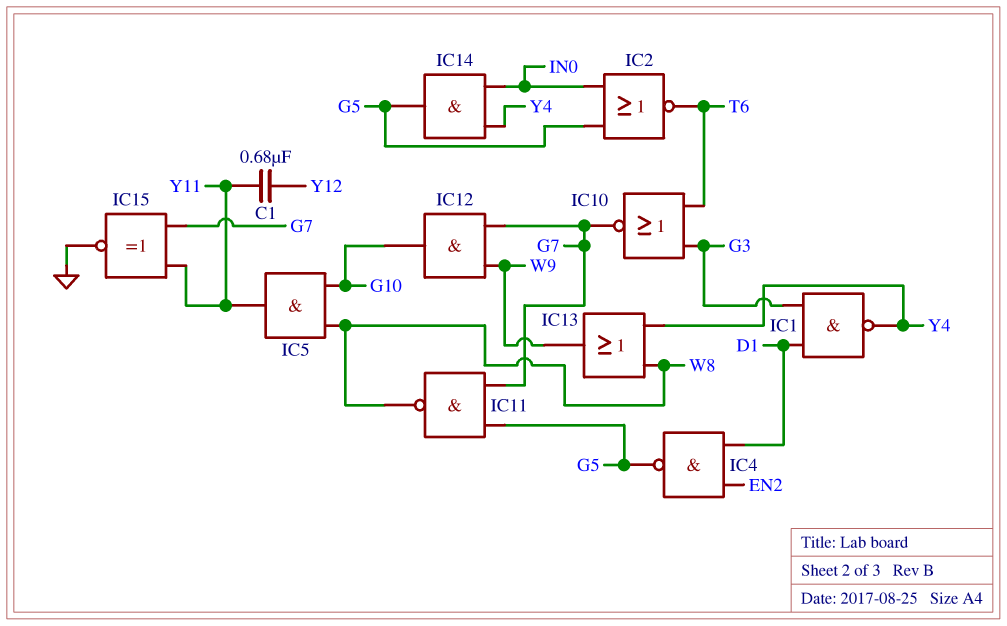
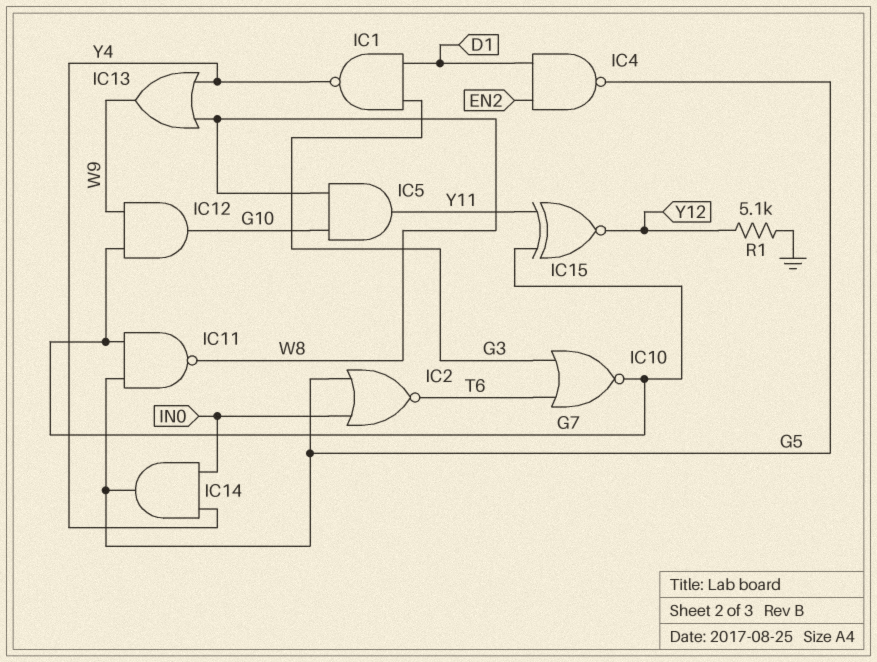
C1: 680nF (Y11, Y12) -> none
IC15: XNOR (in G7, in Y11, out GND) -> XNOR (in G7, in Y11, out Y12)
R1: none -> 5.1k (GND, Y12)

